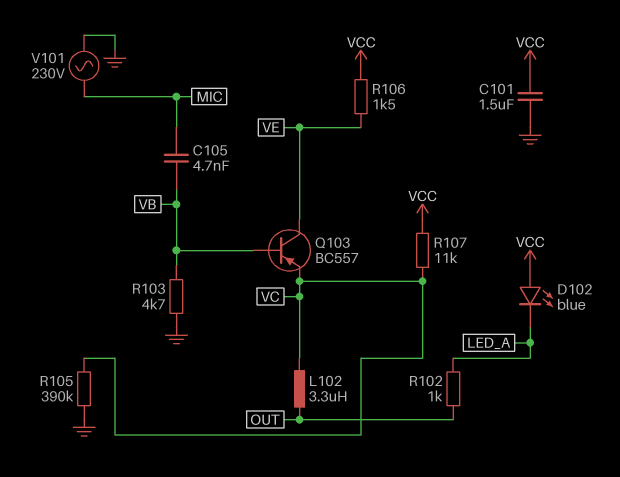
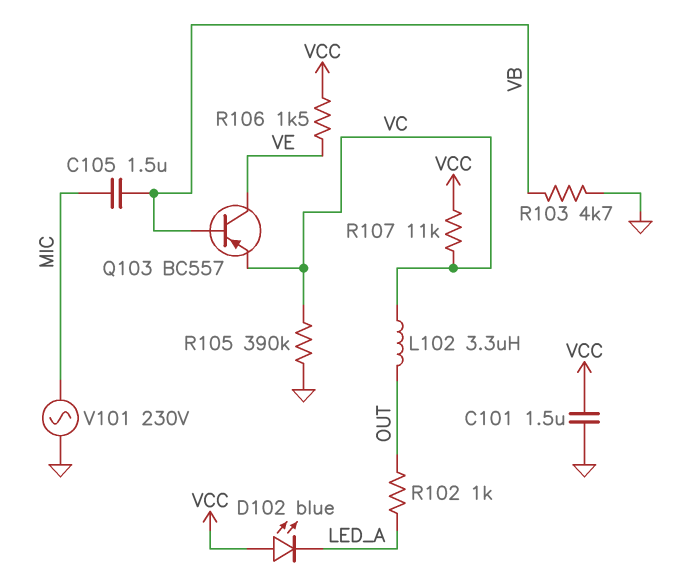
C105: 4.7nF (MIC, VB) -> 1.5uF (MIC, VB)

